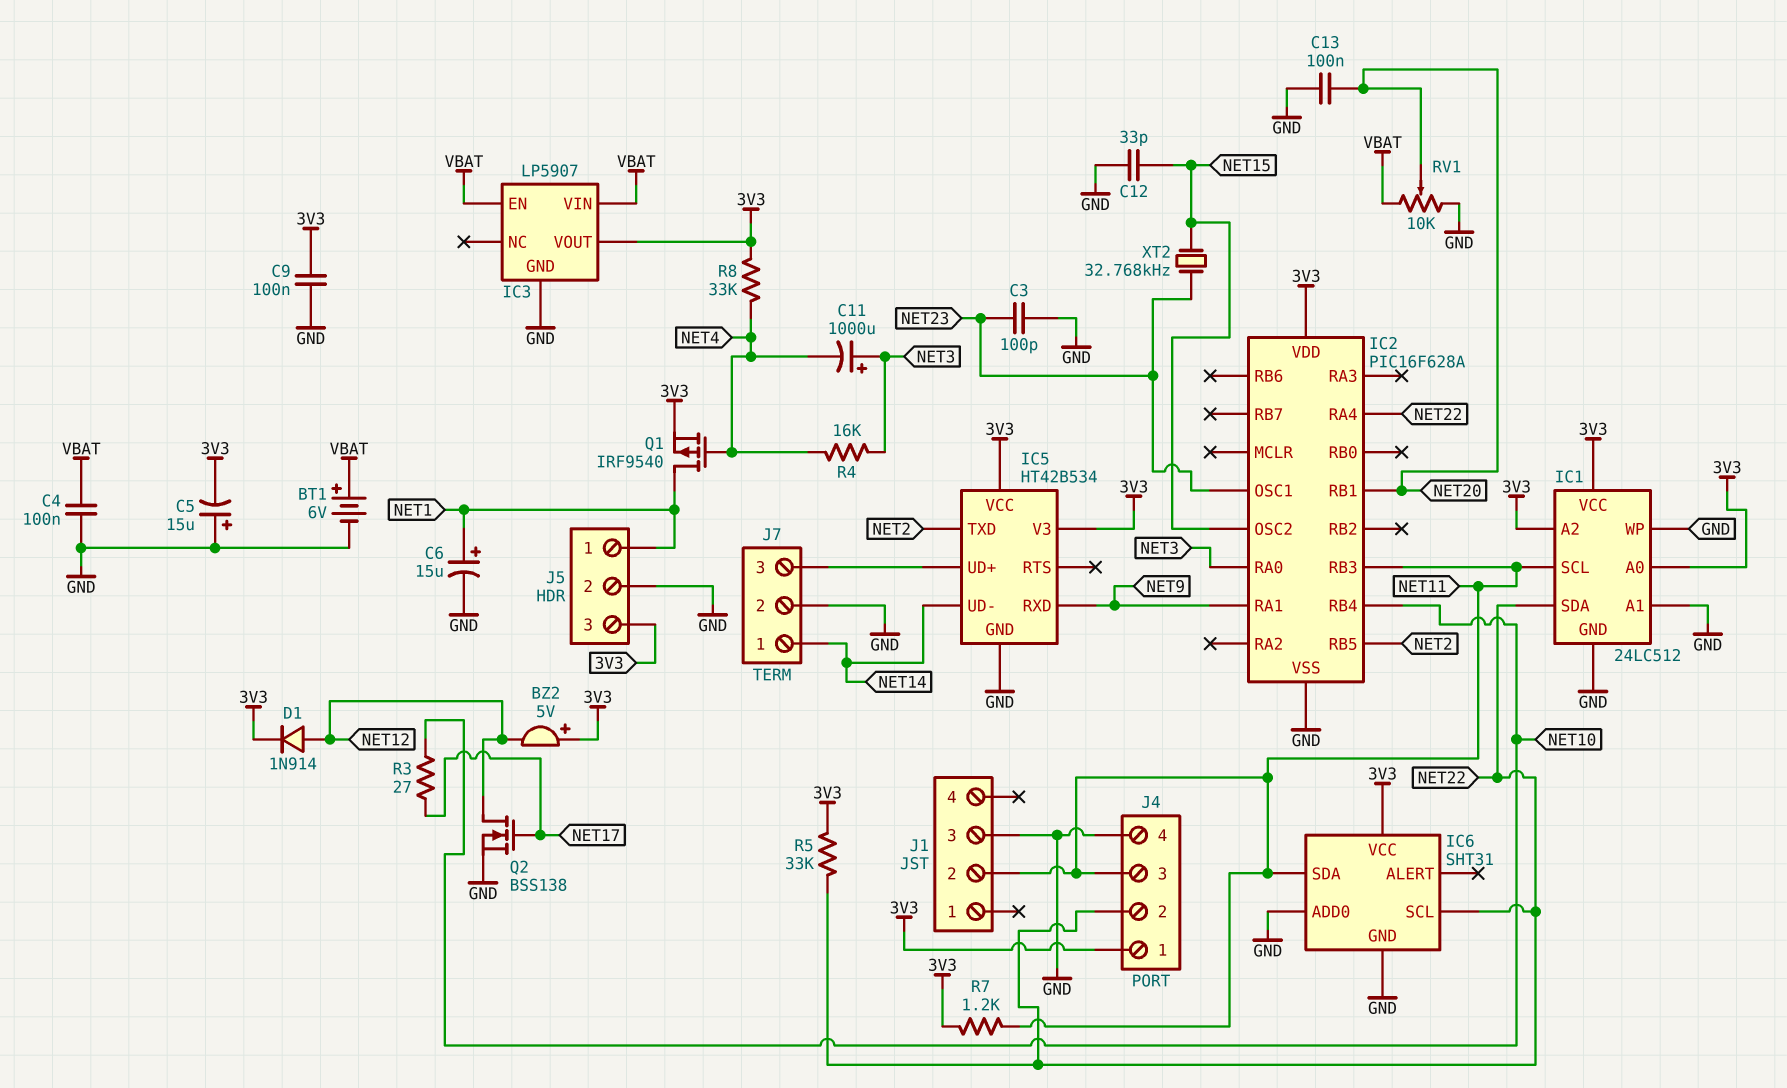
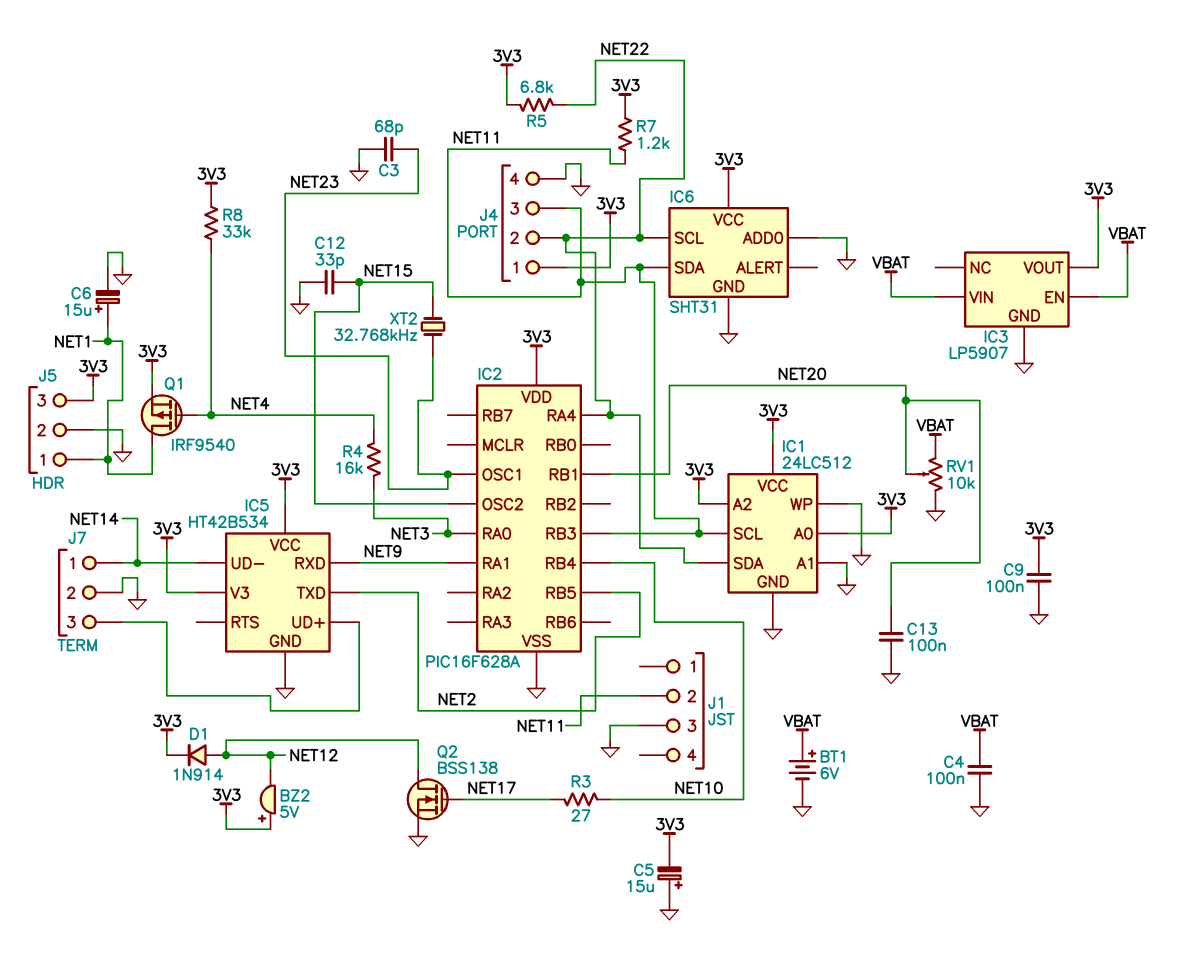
C3: 100pF (GND, NET23) -> 68pF (GND, NET23)
C11: 1000uF (plus NET3, minus NET4) -> none
R5: 33k (3V3, NET22) -> 6.8k (3V3, NET22)

